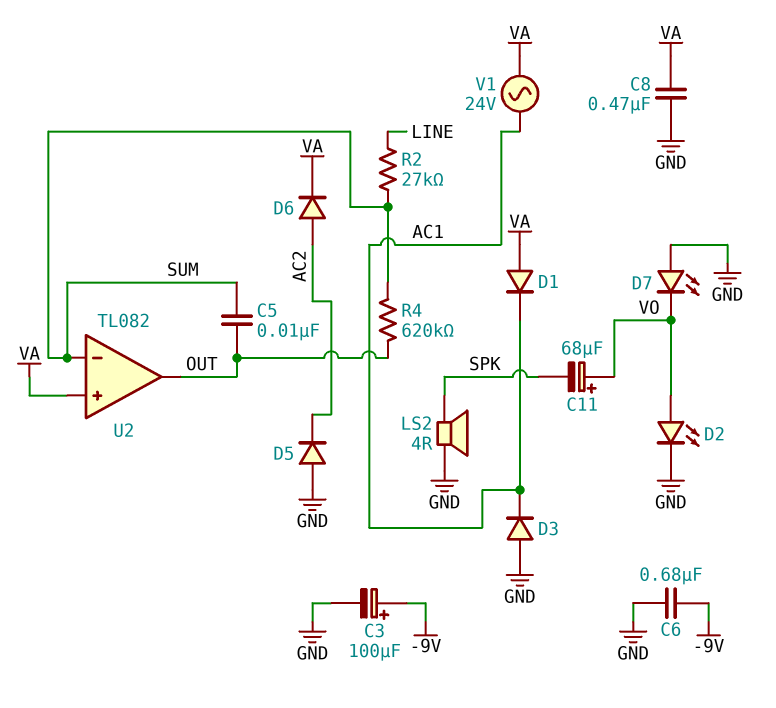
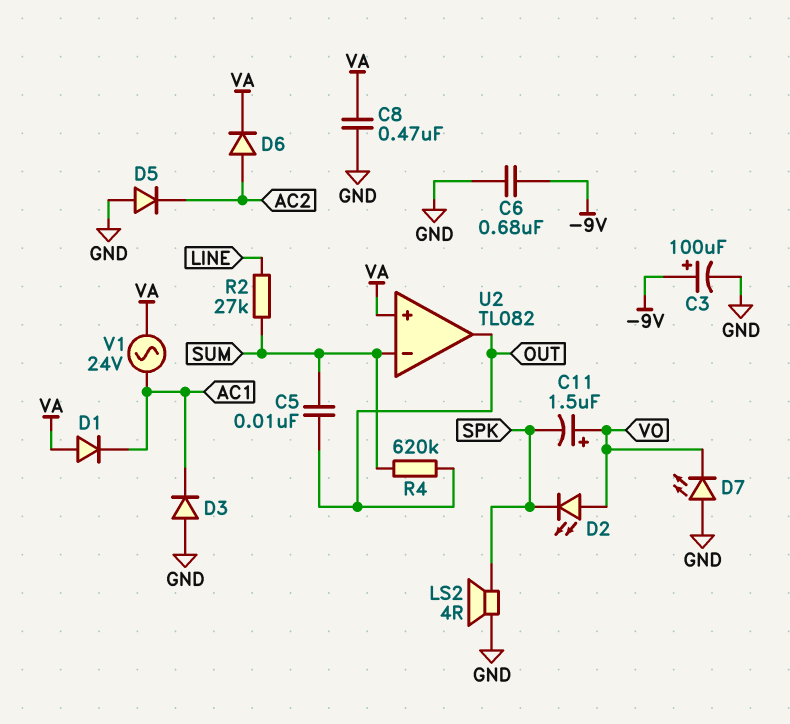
C11: 68uF (plus VO, minus SPK) -> 1.5uF (plus VO, minus SPK)
D2: LED (A VO, K GND) -> LED (A VO, K SPK)

